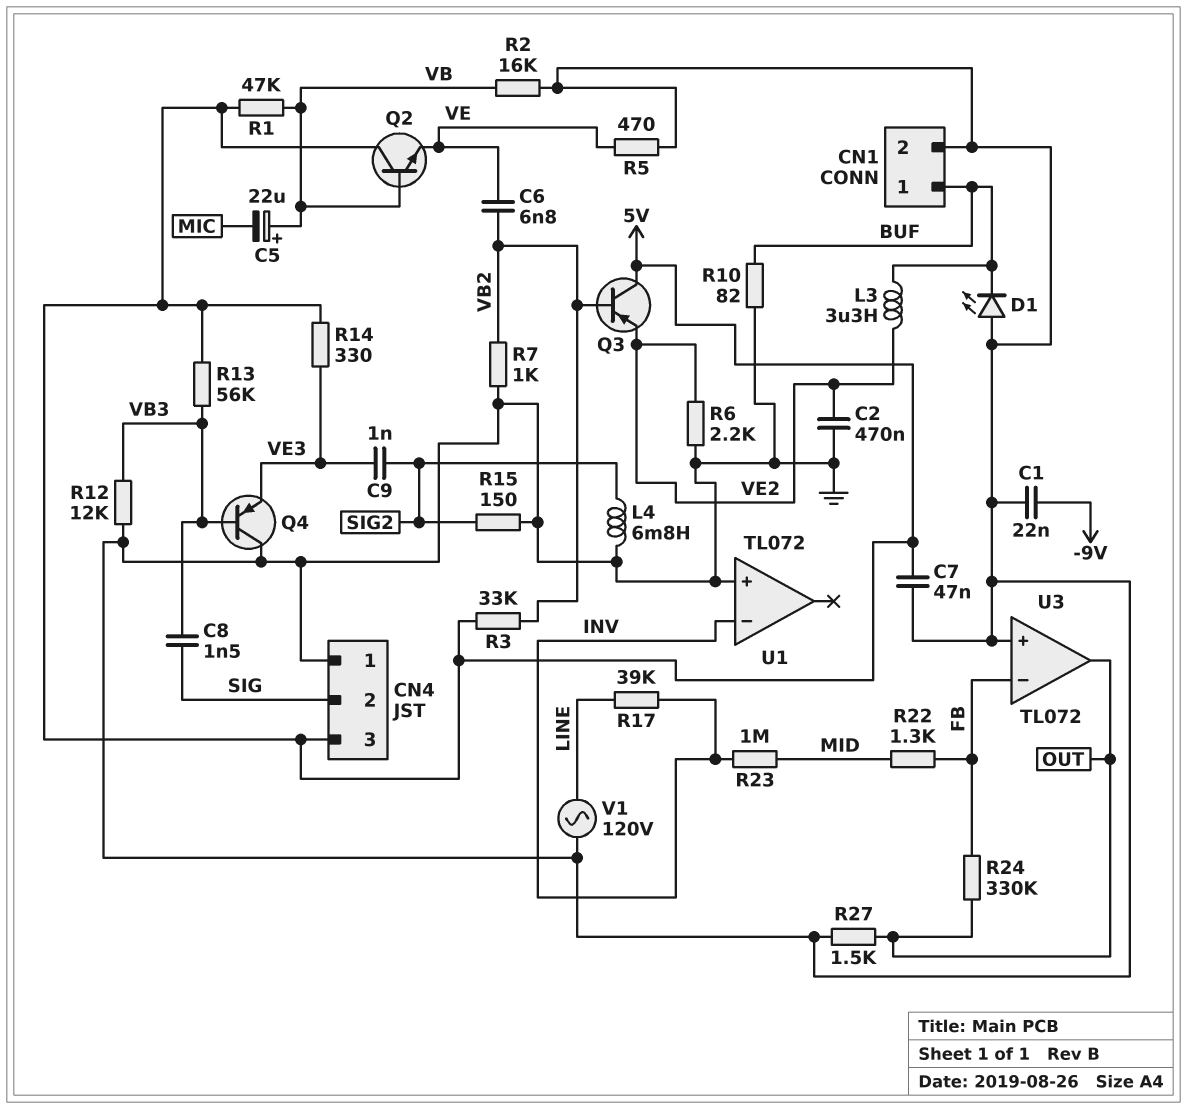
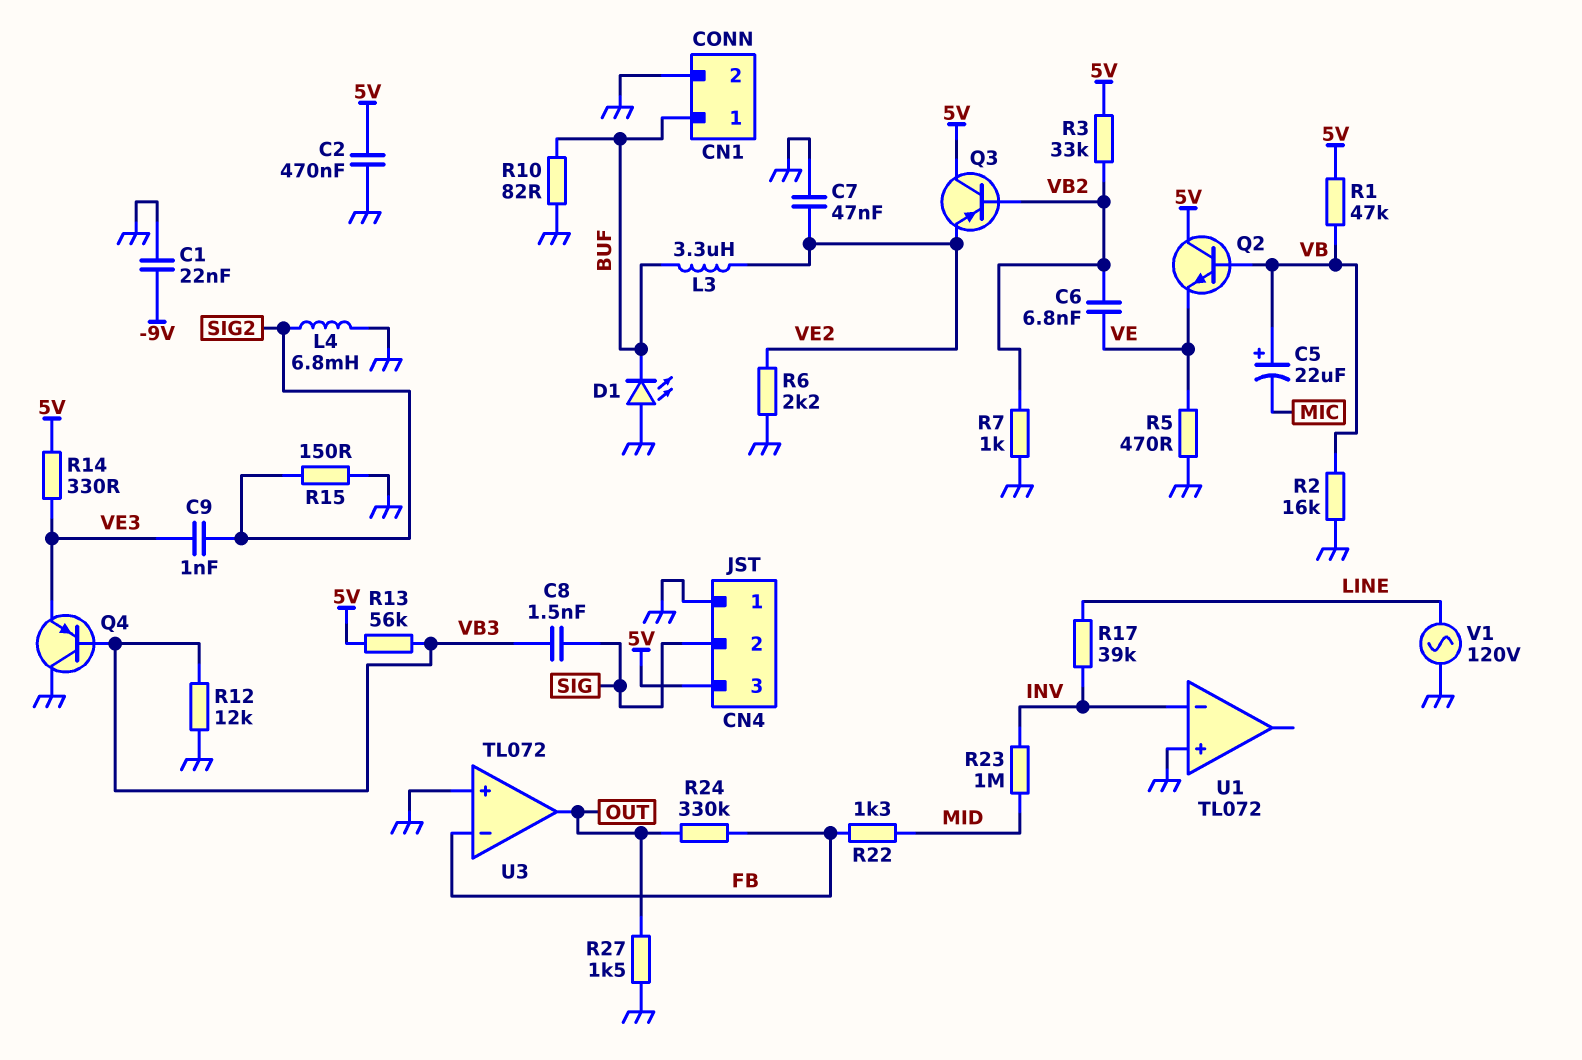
C2: 470nF (GND, VE2) -> 470nF (5V, GND)
C7: 47nF (5V, GND) -> 47nF (GND, VE2)

